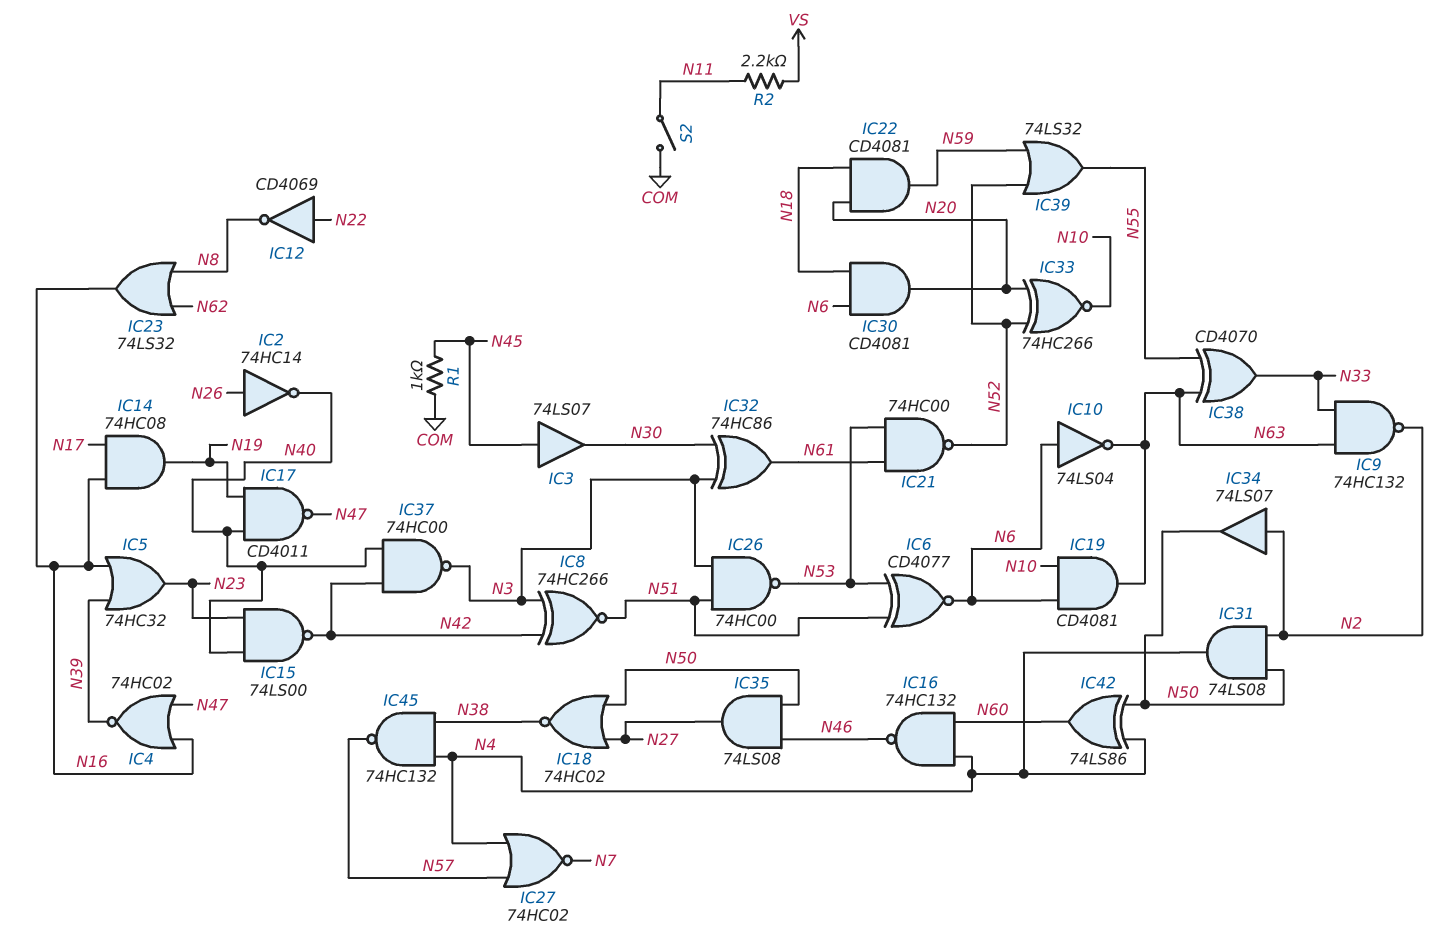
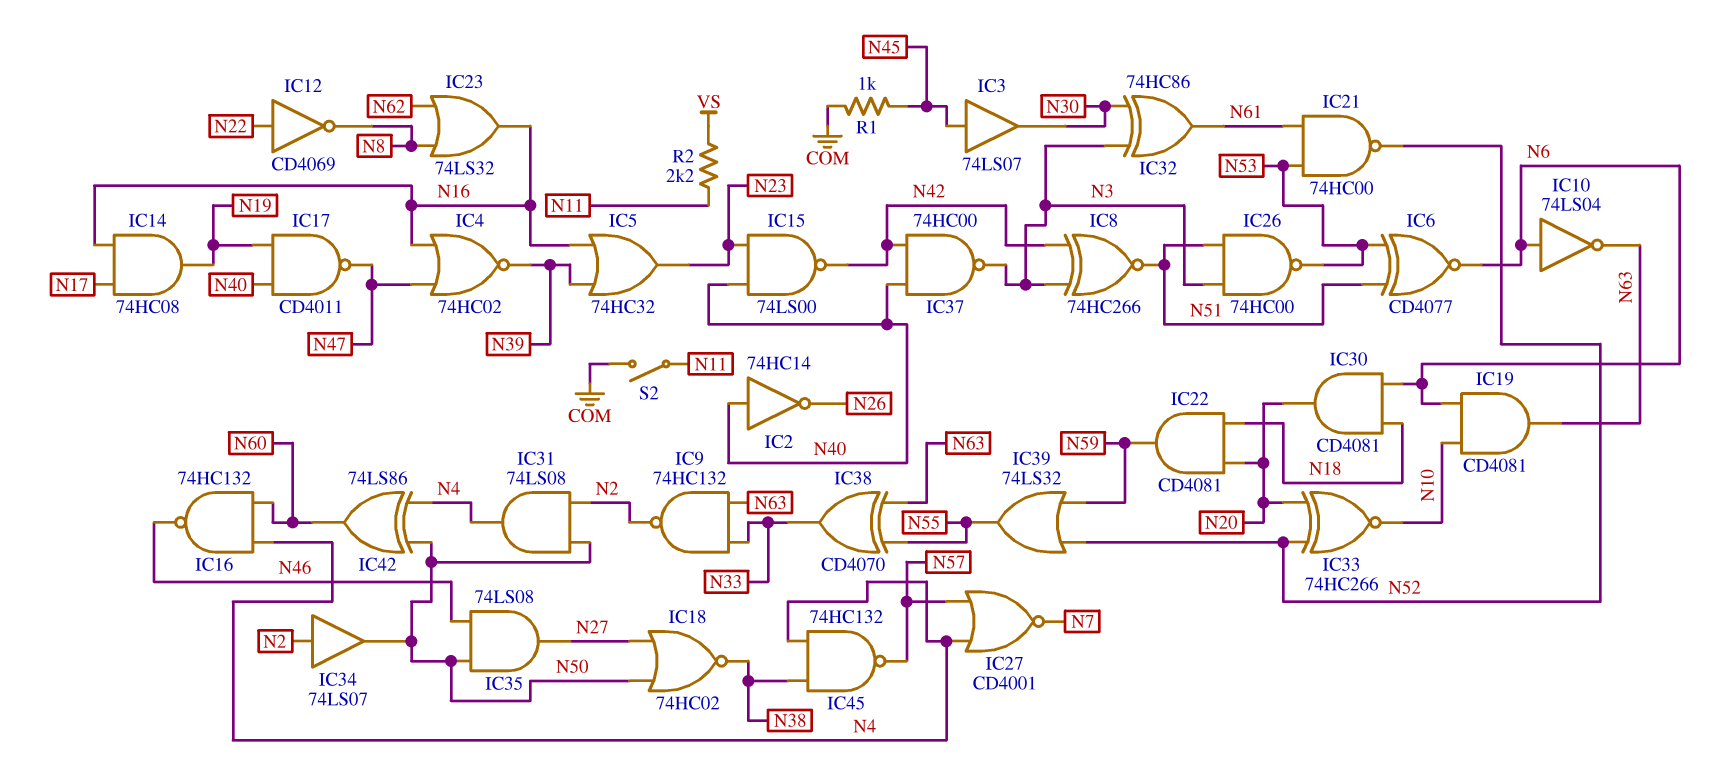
IC2: NOT 74HC14 (in N26, out N40) -> NOT 74HC14 (in N40, out N26)
IC27: NOR 74HC02 (in N4, in N57, out N7) -> NOR CD4001 (in N4, in N57, out N7)

